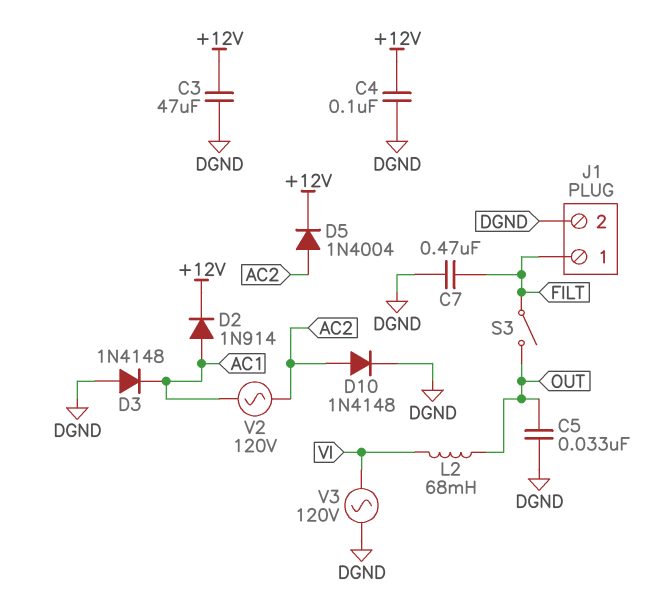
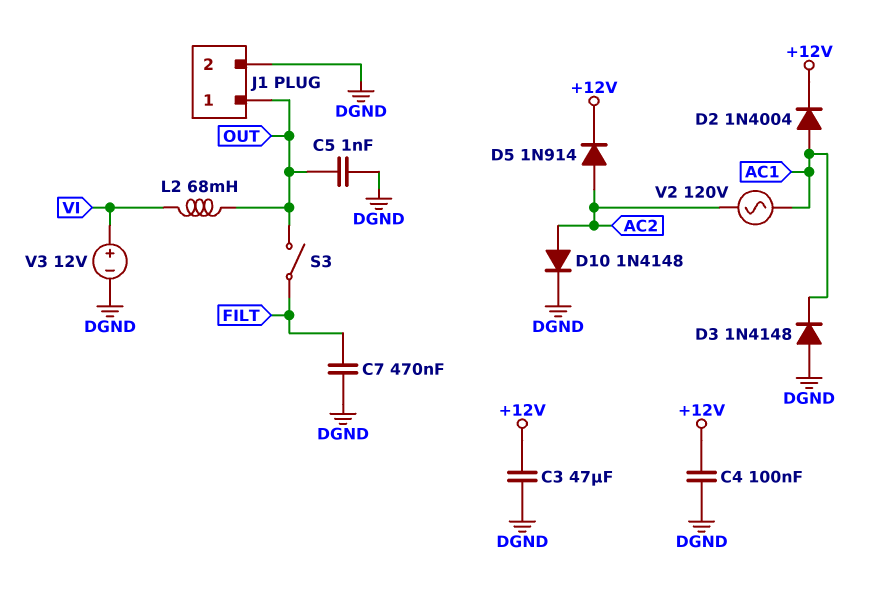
C5: 33nF (DGND, OUT) -> 1nF (DGND, OUT)
D2: diode 1N914 (A AC1, K +12V) -> diode 1N4004 (A AC1, K +12V)
D5: diode 1N4004 (A AC2, K +12V) -> diode 1N914 (A AC2, K +12V)
J1 pin 1: FILT -> OUT
V3: AC 120V (DGND, VI) -> 12V (plus VI, minus DGND)

